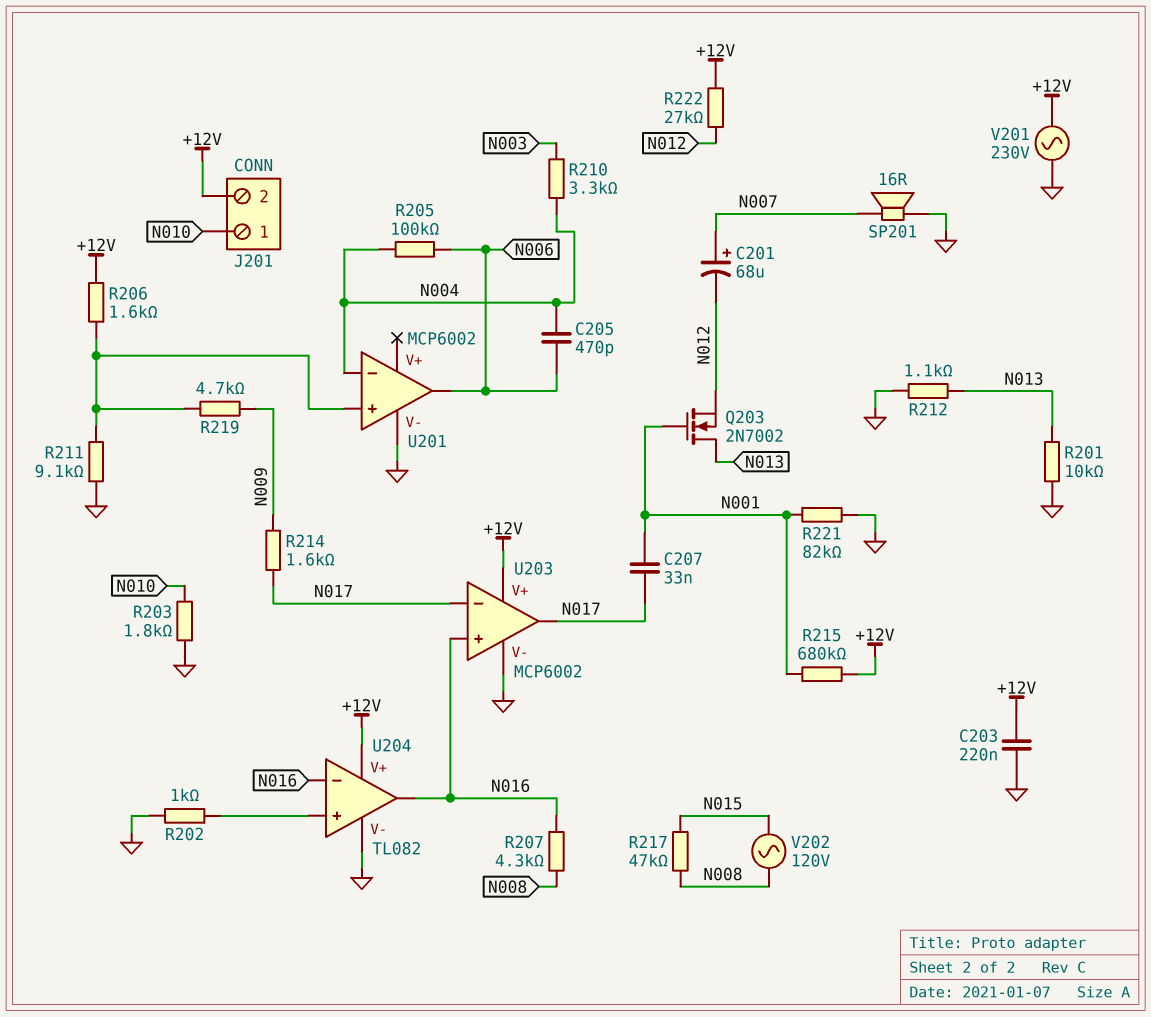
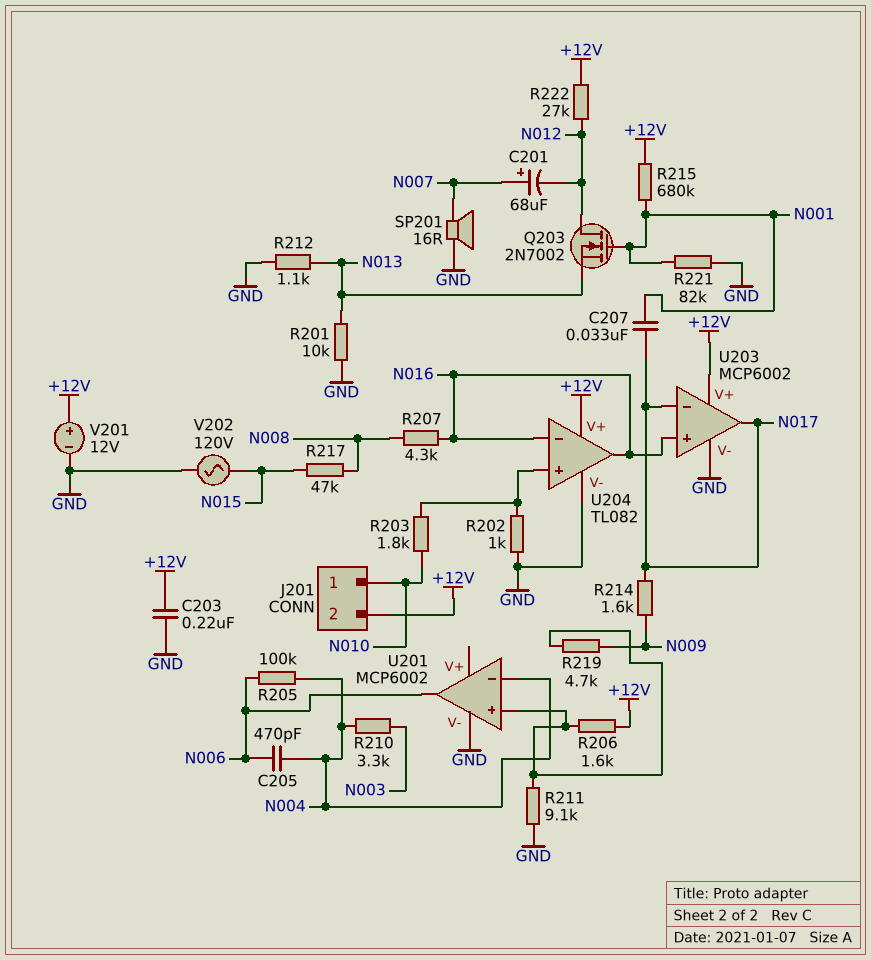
Q203: NMOS 2N7002 (G N001, D N013, S N012) -> NMOS 2N7002 (G N001, D N012, S N013)
R203: 1.8k (GND, N010) -> 1.8k (N010, U204/in+)
V201: AC 230V (+12V, GND) -> 12V (plus +12V, minus GND)
V202: AC 120V (N008, N015) -> AC 120V (GND, N015)

